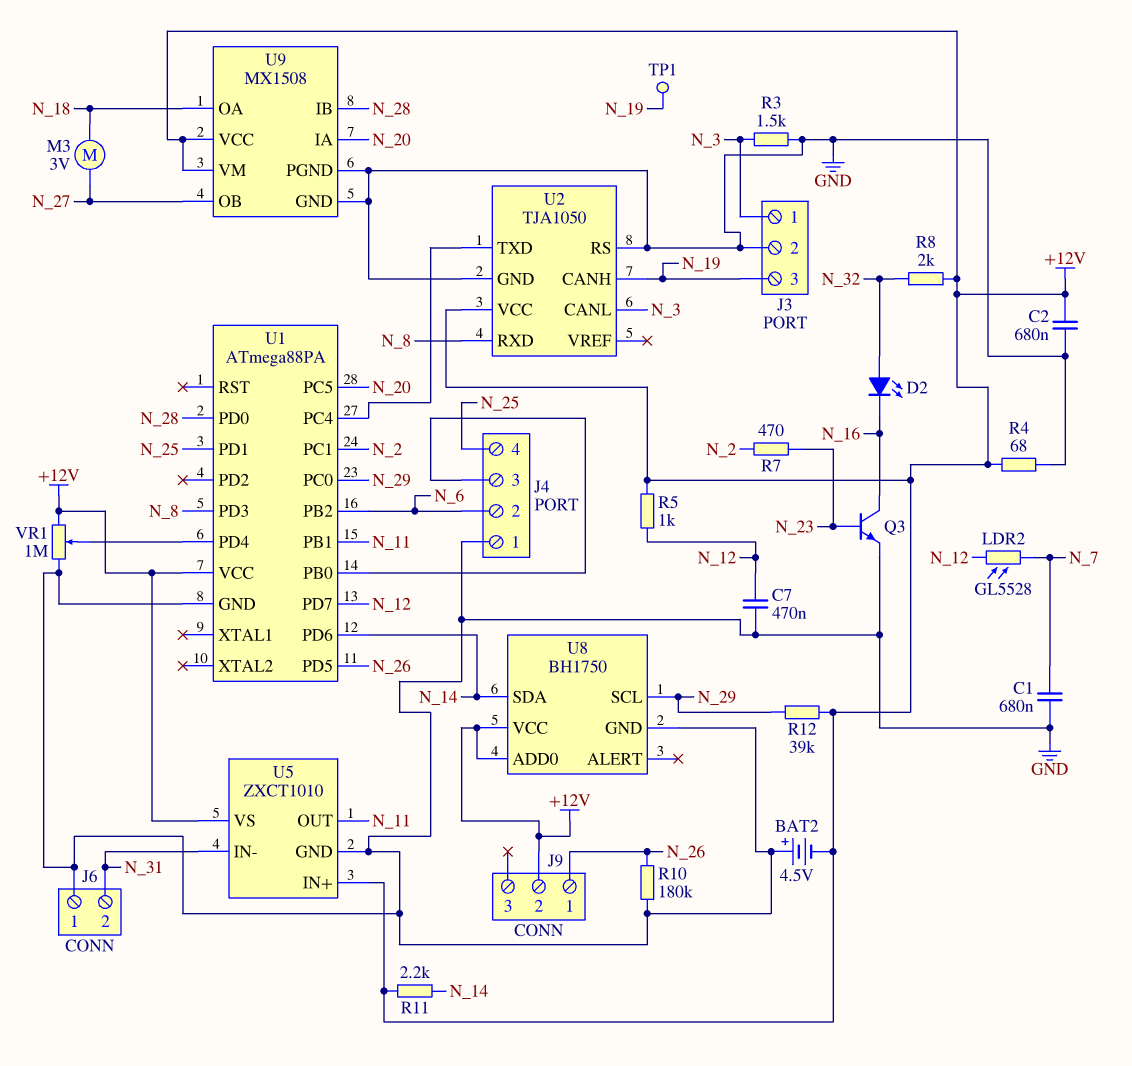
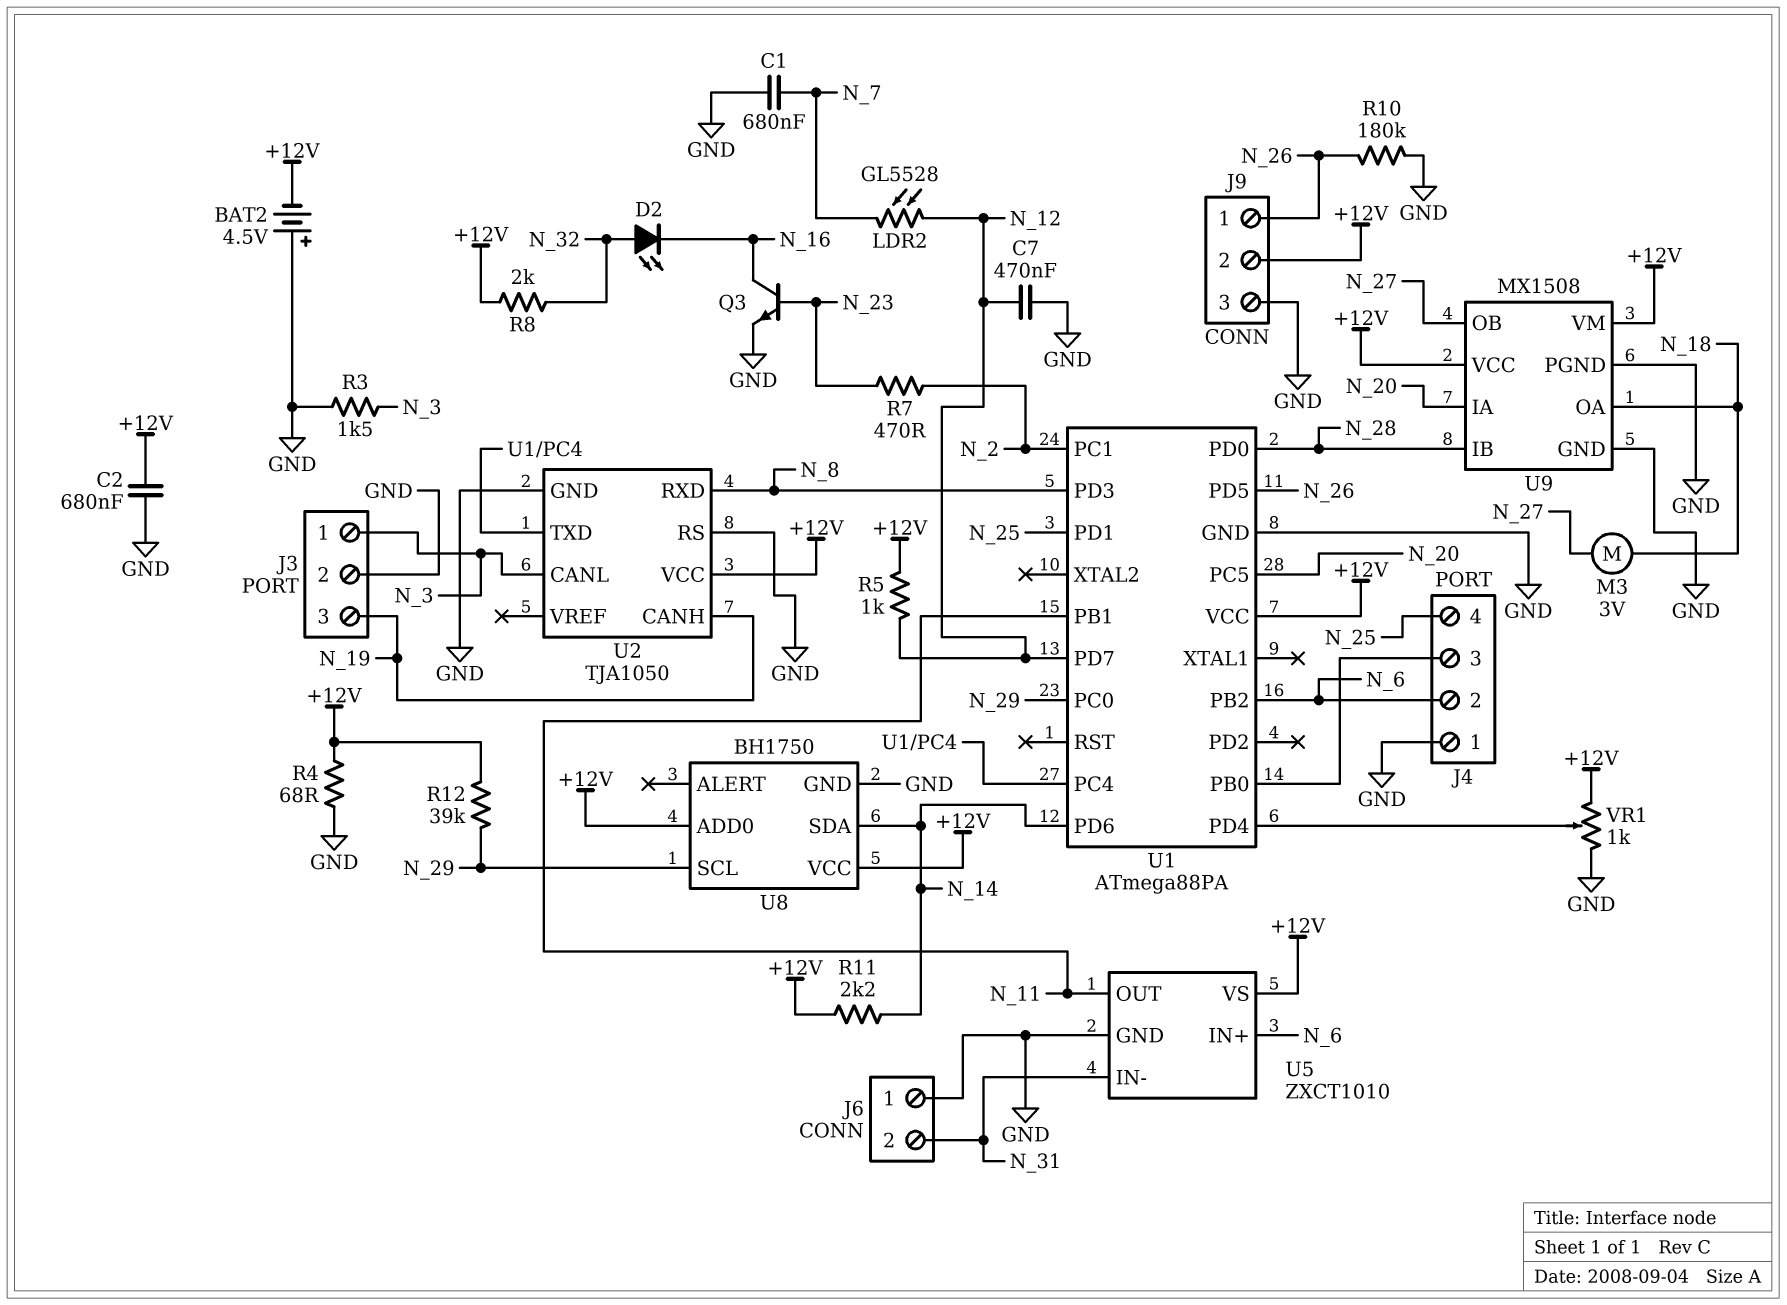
J9 pin 3: none -> GND
TP1: test point (N_19) -> none
U5 pin IN+: +12V -> N_6
VR1: 1M (+12V, GND, wiper U1/PD4) -> 1k (+12V, GND, wiper U1/PD4)

